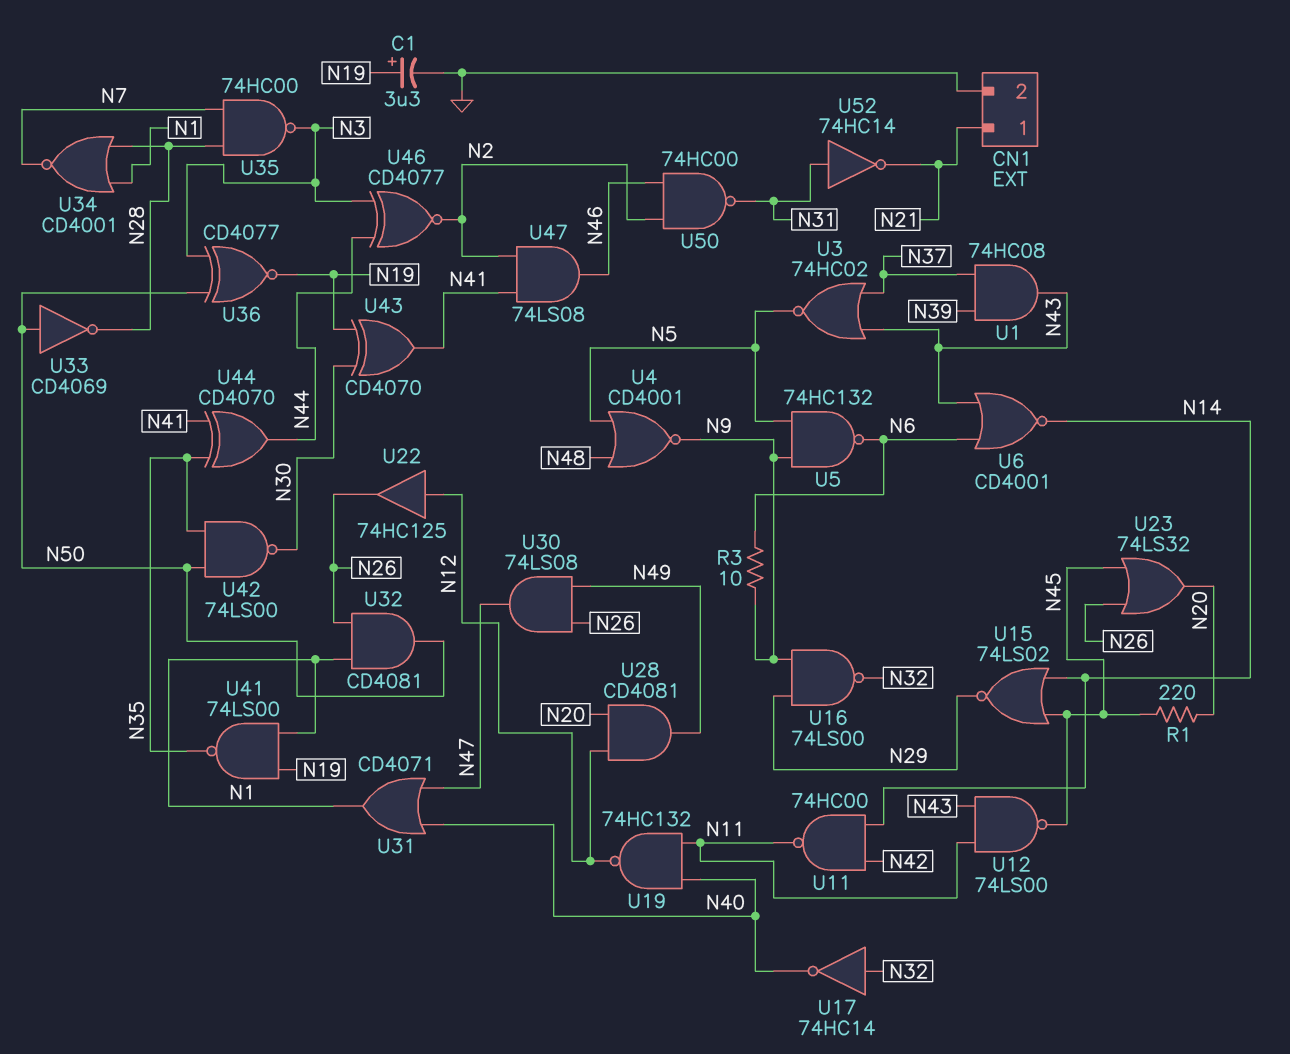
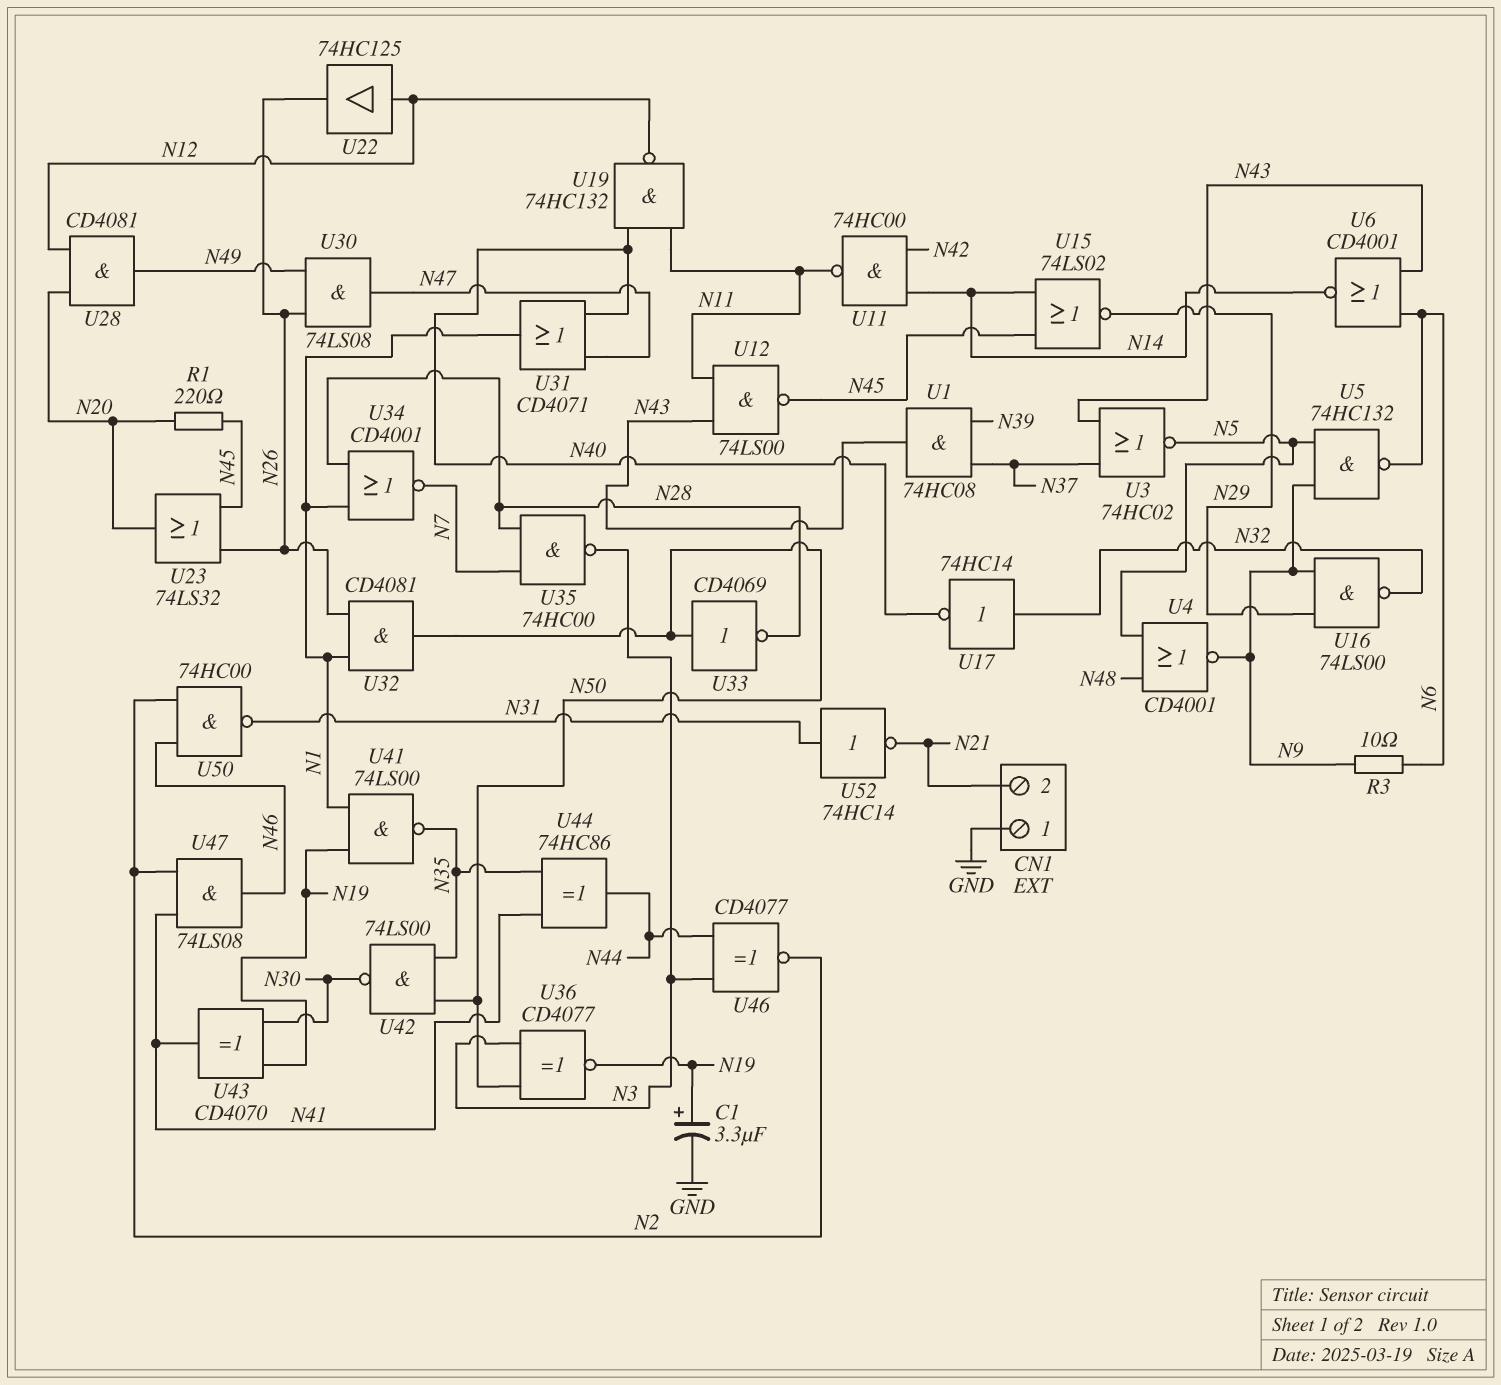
CN1 pin 1: N21 -> GND
CN1 pin 2: GND -> N21
U44: XOR CD4070 (in N35, in N41, out N44) -> XOR 74HC86 (in N35, in N41, out N44)

